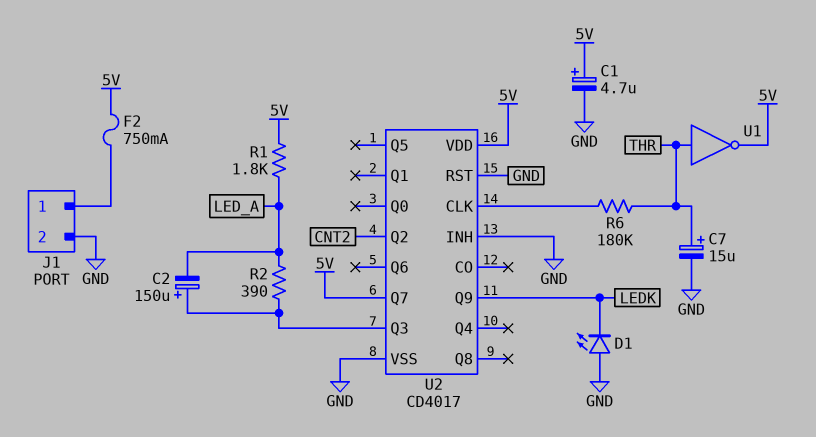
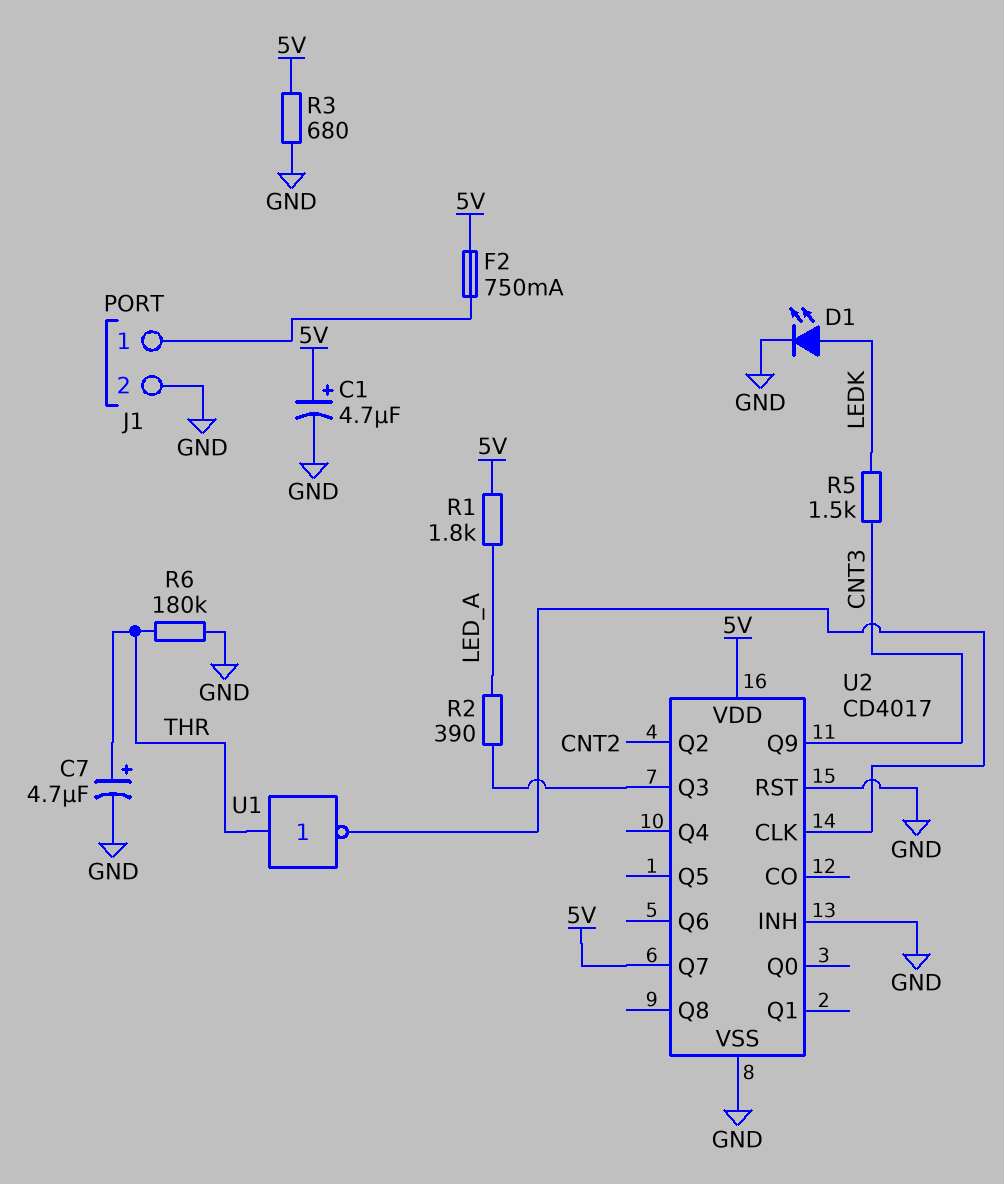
C2: 150uF (plus U2/Q3, minus LED_A) -> none
C7: 15uF (plus THR, minus GND) -> 4.7uF (plus THR, minus GND)
D1: LED (A GND, K LEDK) -> LED (A LEDK, K GND)
R3: none -> 680 (5V, GND)
R5: none -> 1.5k (CNT3, LEDK)
R6: 180k (THR, U2/CLK) -> 180k (GND, THR)
U1: NOT (in THR, out 5V) -> NOT (in THR, out U2/CLK)
U2 pin Q9: LEDK -> CNT3

